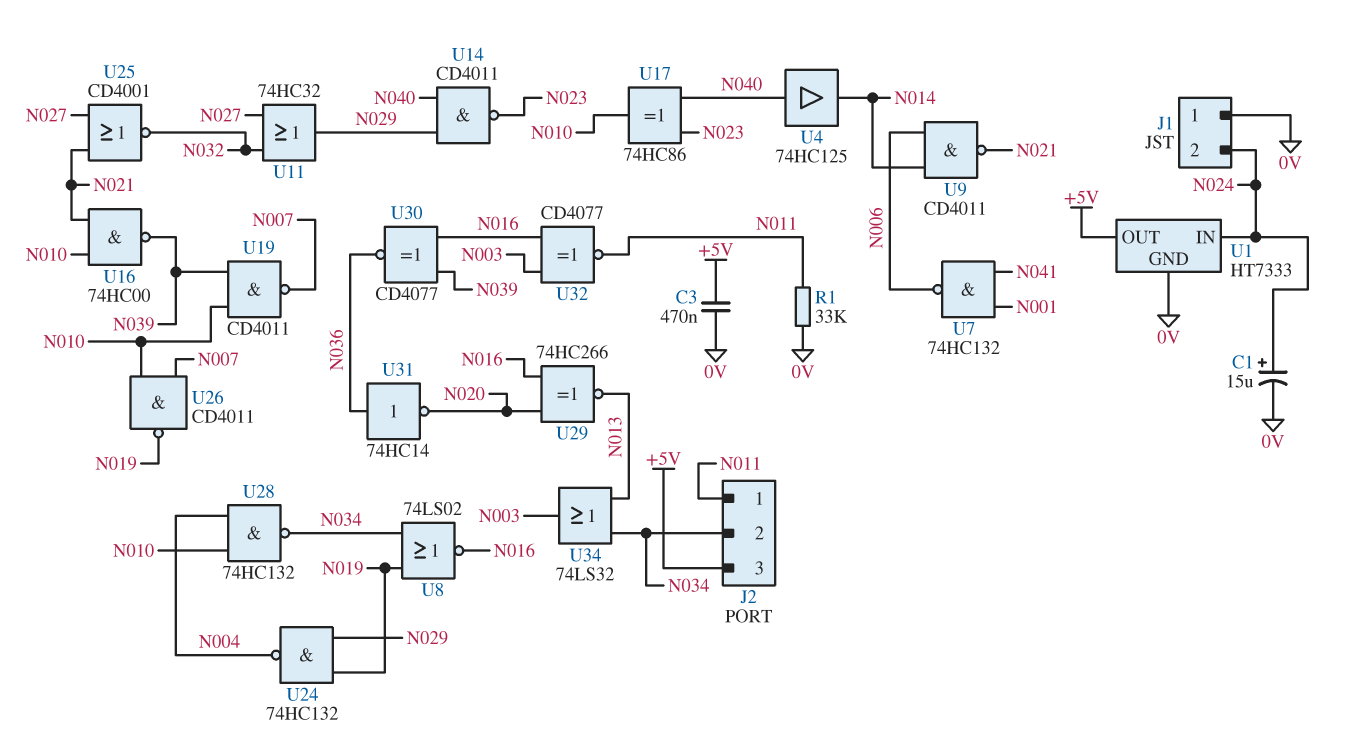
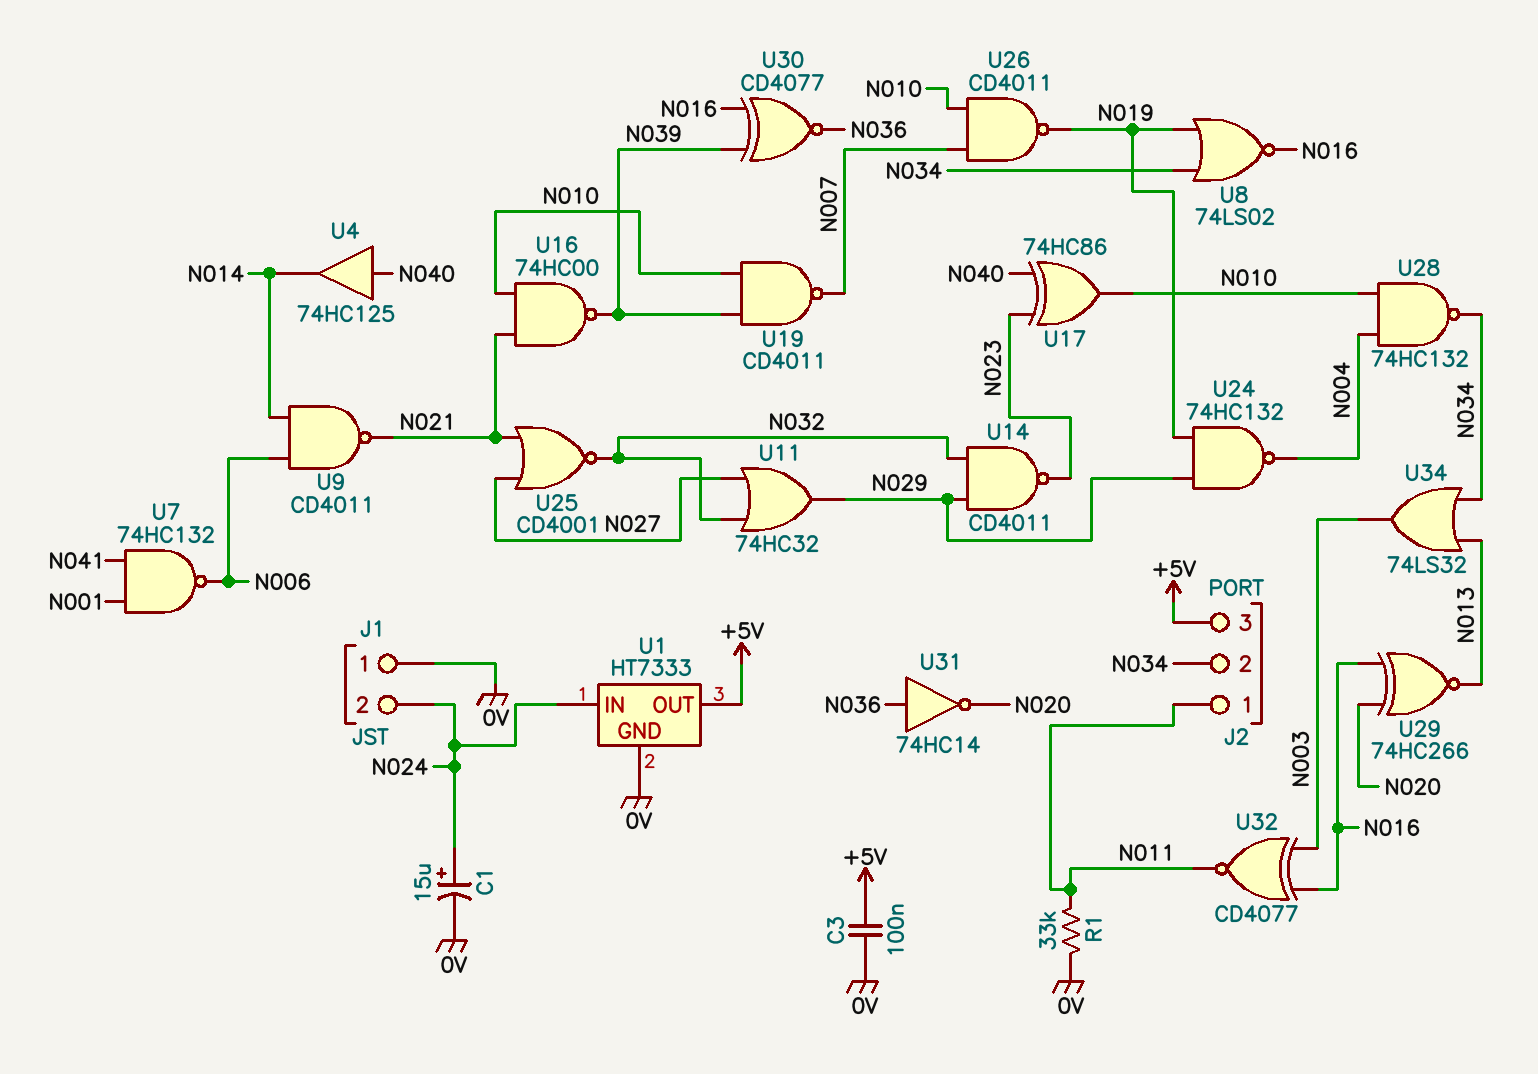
C3: 470nF (+5V, 0V) -> 100nF (+5V, 0V)
U14: NAND CD4011 (in N029, in N040, out N023) -> NAND CD4011 (in N029, in N032, out N023)

